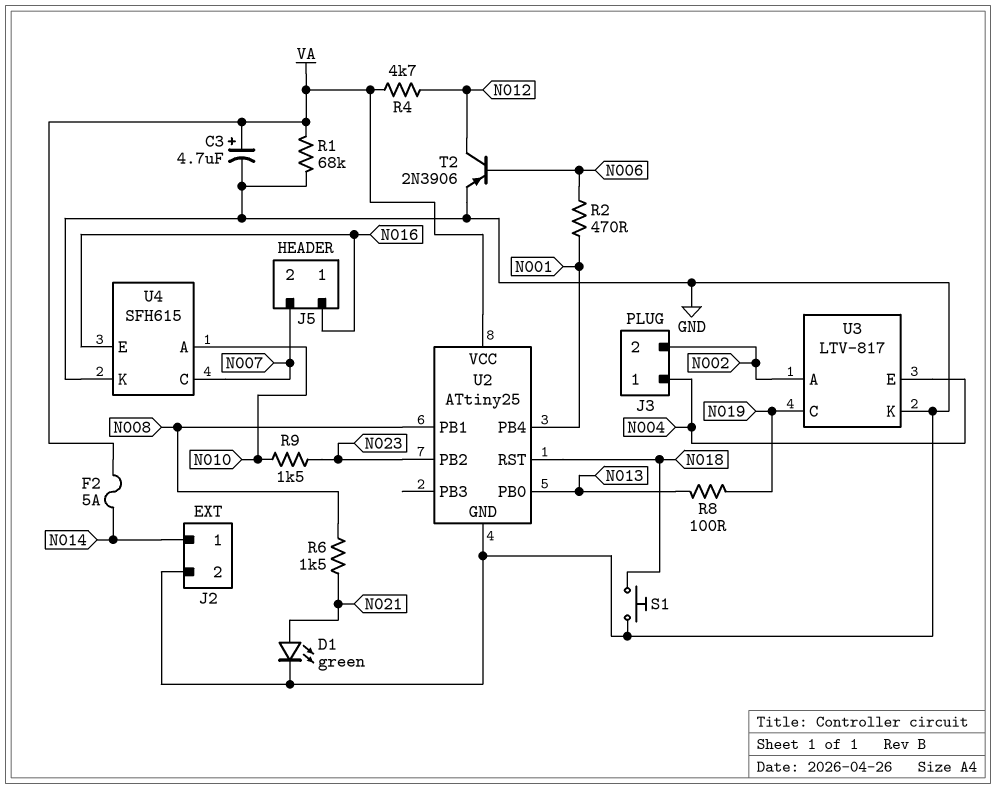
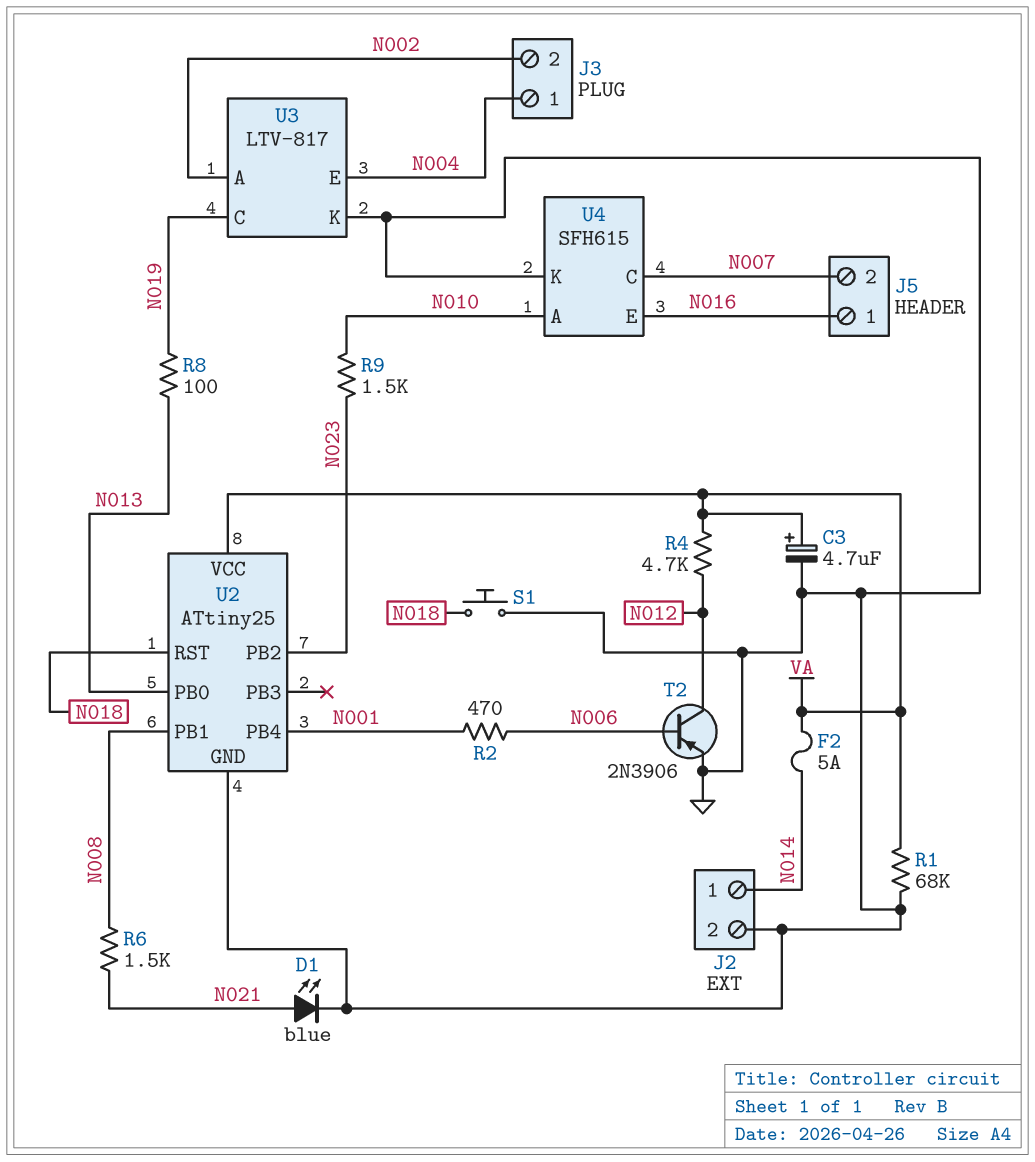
D1: LED green (A N021, K GND) -> LED blue (A N021, K GND)

